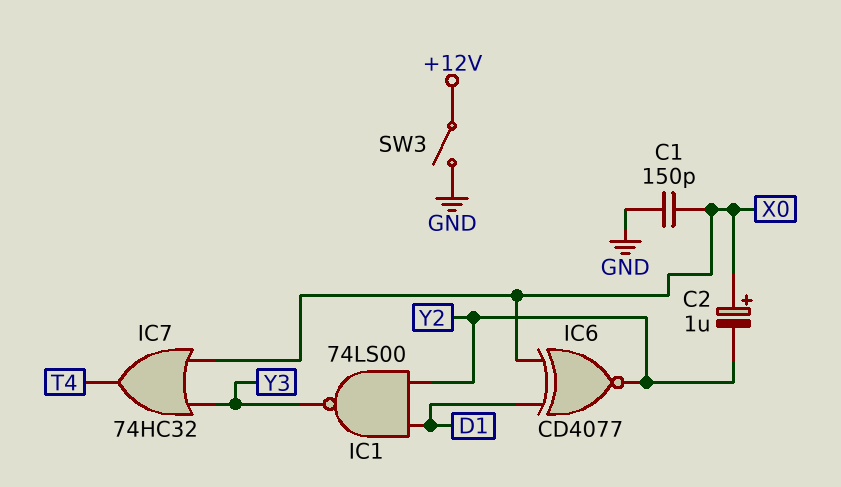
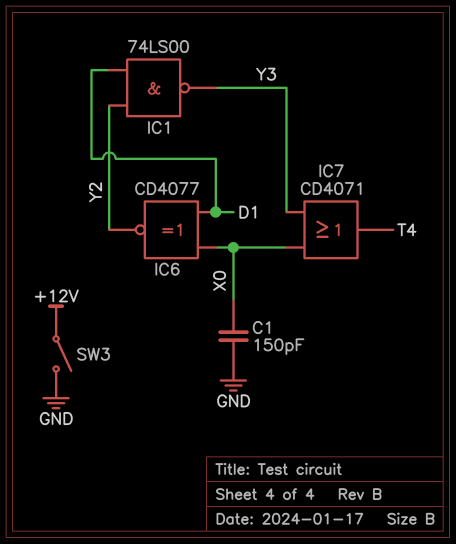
C2: 1uF (plus X0, minus Y2) -> none
IC7: OR 74HC32 (in X0, in Y3, out T4) -> OR CD4071 (in X0, in Y3, out T4)

